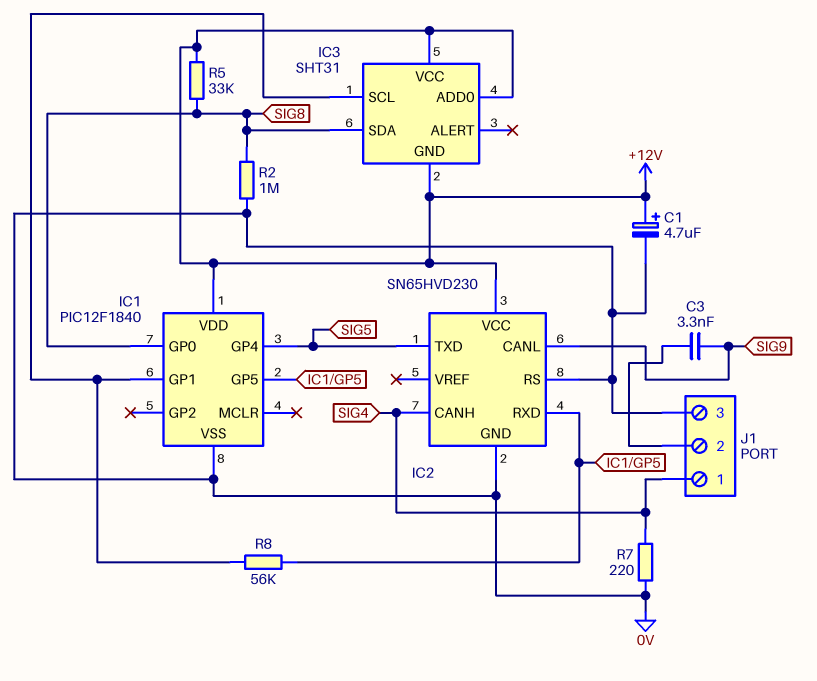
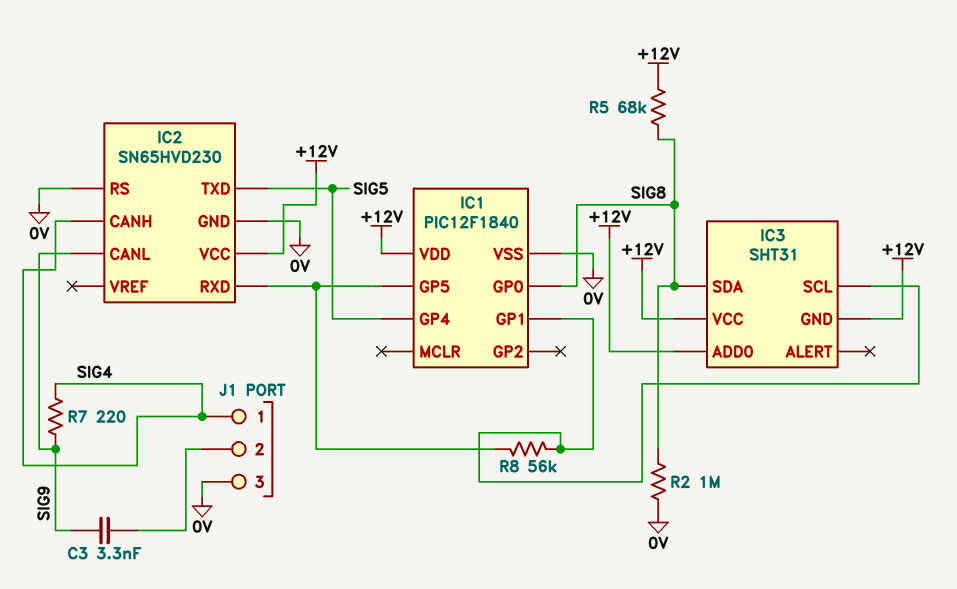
C1: 4.7uF (plus +12V, minus 0V) -> none
R5: 33k (+12V, SIG8) -> 68k (+12V, SIG8)
R7: 220 (0V, SIG4) -> 220 (SIG4, SIG9)

